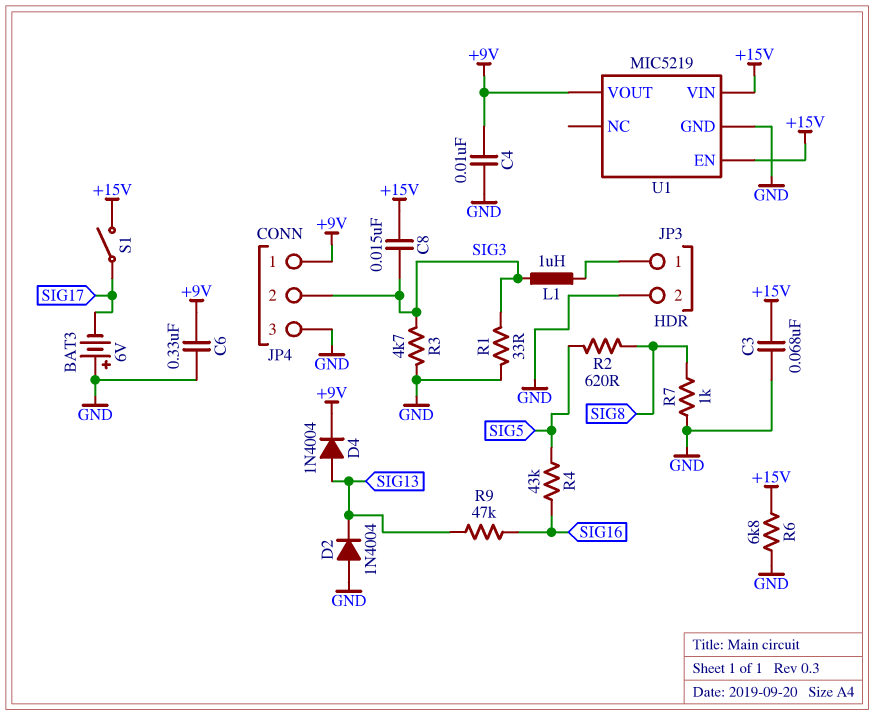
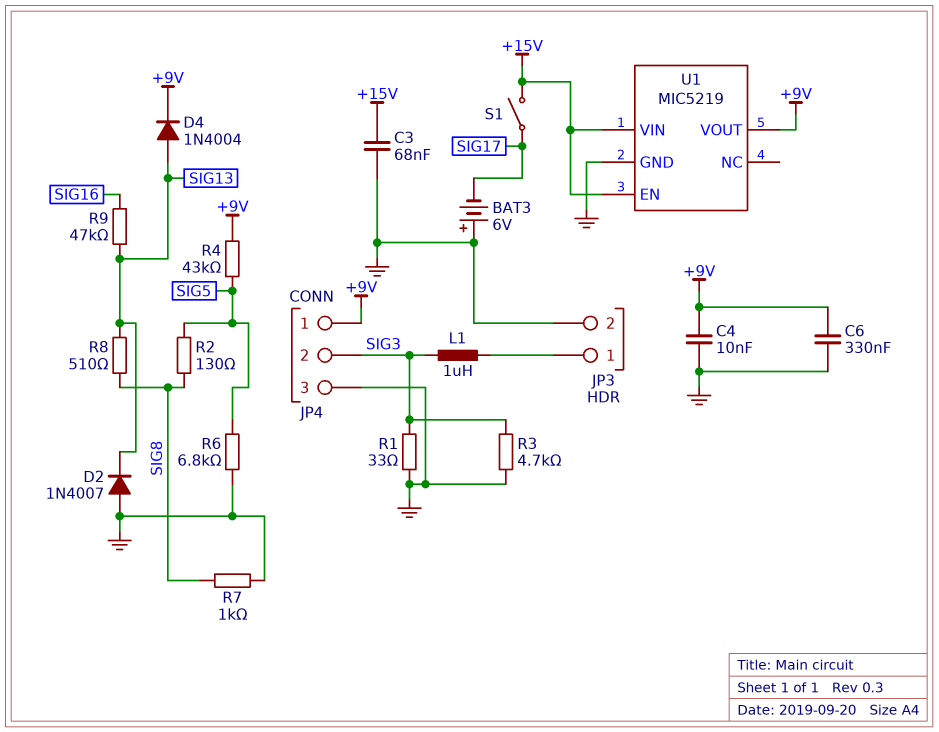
C8: 15nF (+15V, SIG3) -> none
D2: diode 1N4004 (A GND, K SIG13) -> diode 1N4007 (A GND, K SIG13)
R2: 620 (SIG5, SIG8) -> 130 (SIG5, SIG8)
R4: 43k (SIG5, SIG16) -> 43k (+9V, SIG5)
R6: 6.8k (+15V, GND) -> 6.8k (GND, SIG5)
R8: none -> 510 (SIG8, SIG13)

